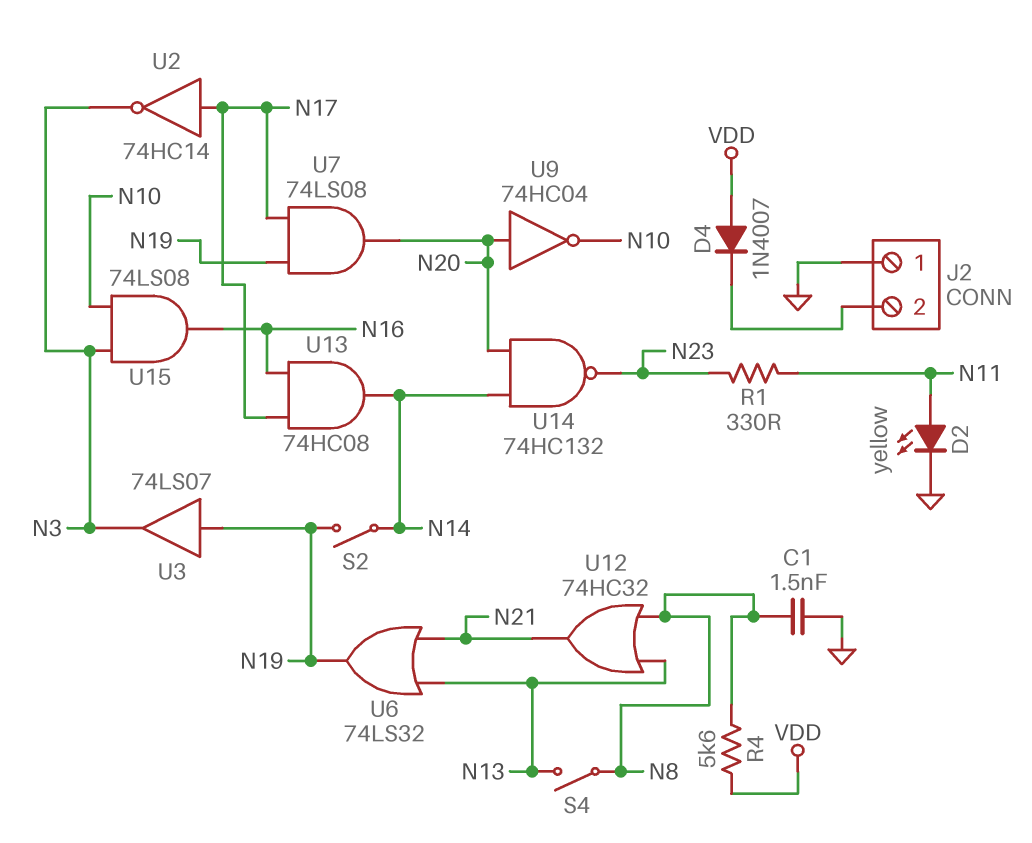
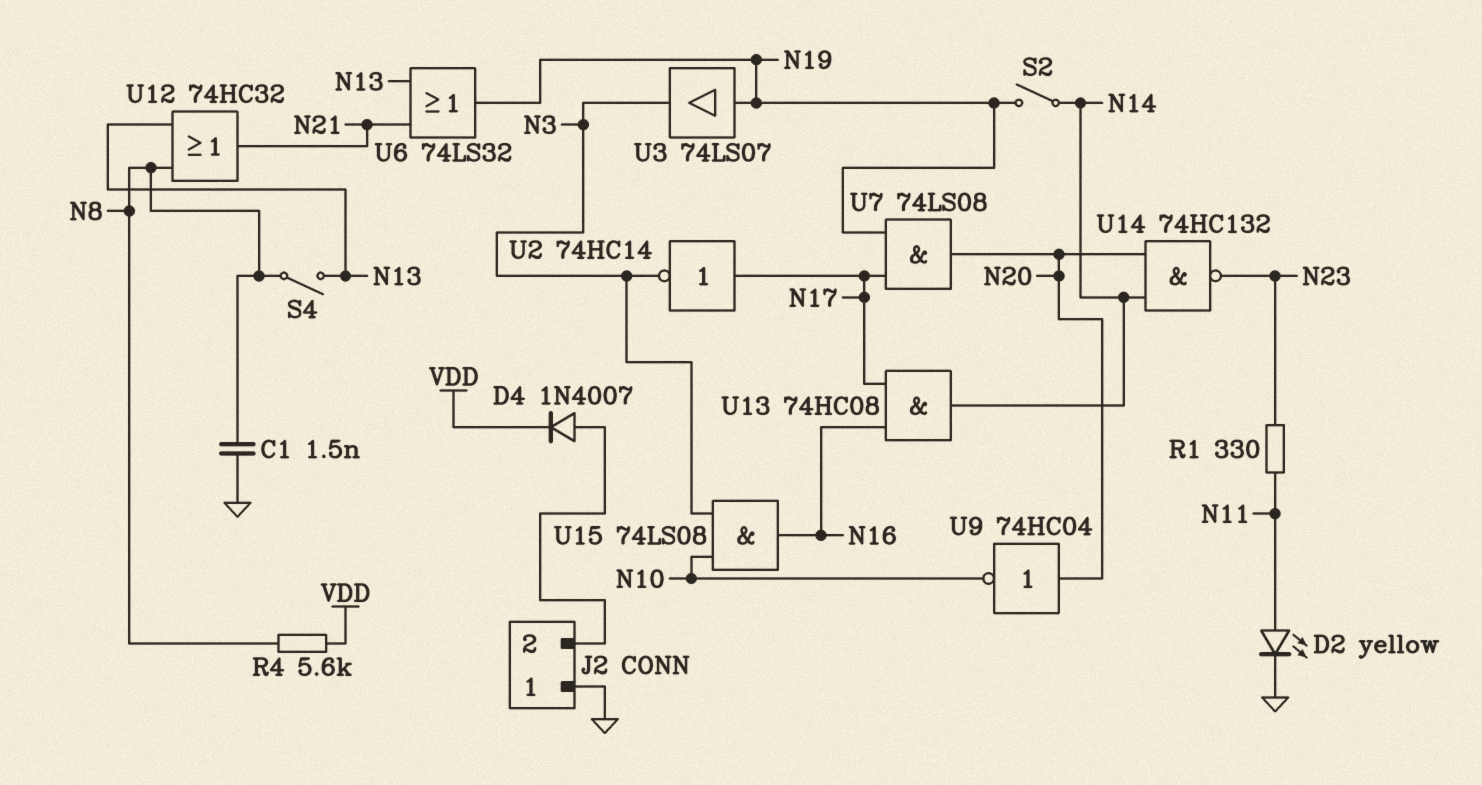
D4: diode 1N4007 (A VDD, K J2/2) -> diode 1N4007 (A J2/2, K VDD)

